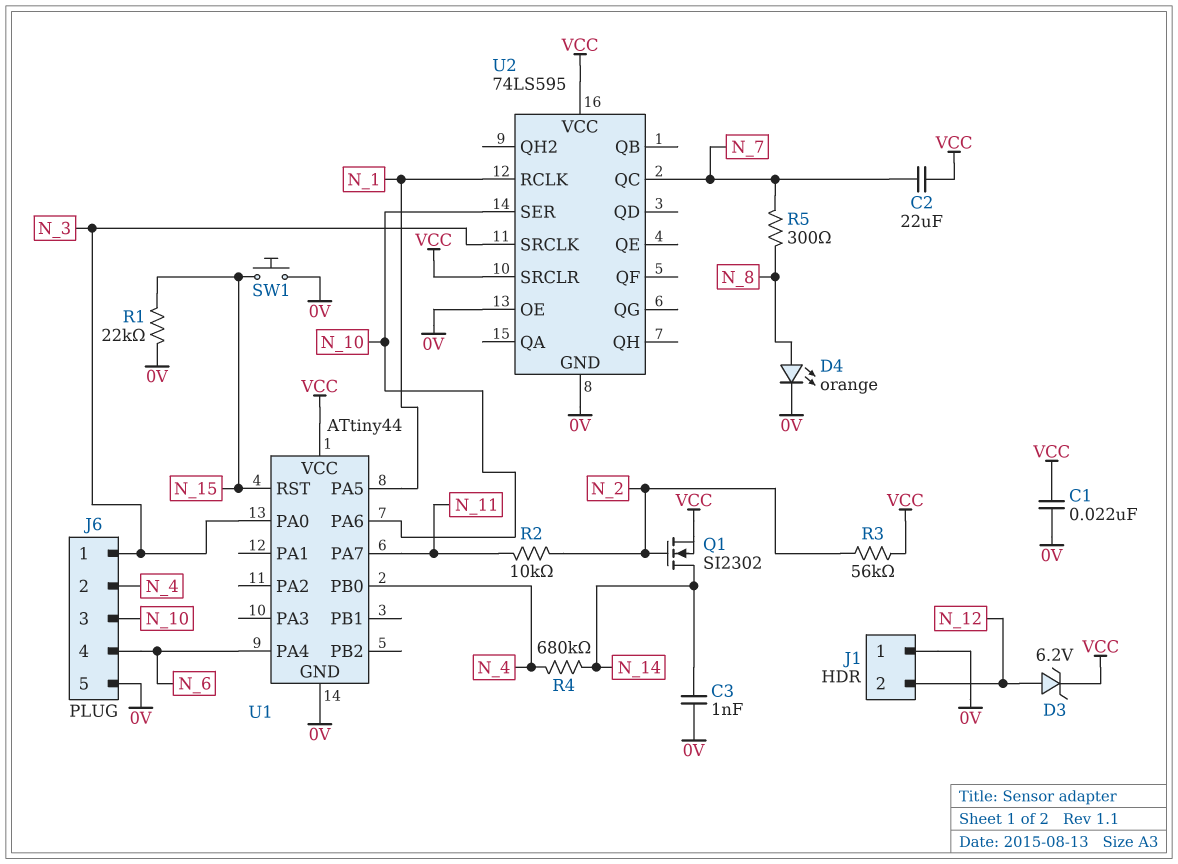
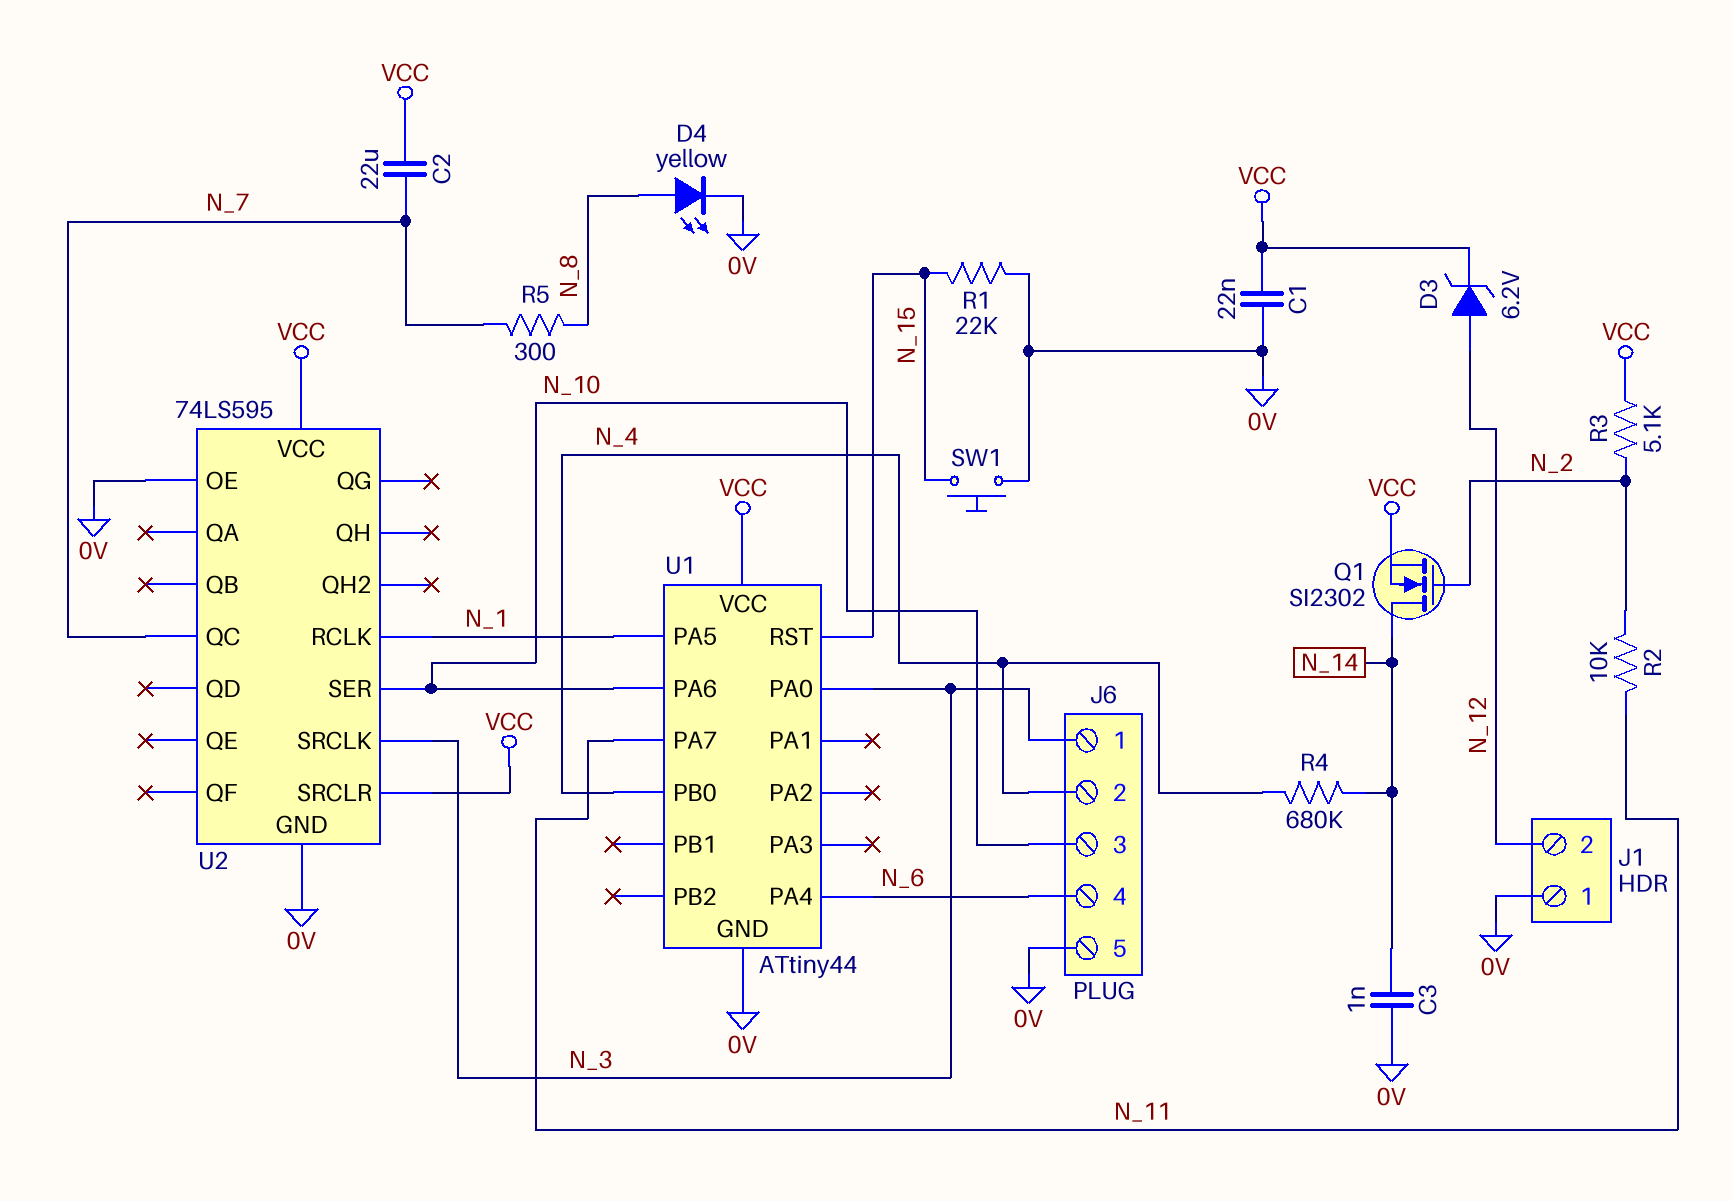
D4: LED orange (A N_8, K 0V) -> LED yellow (A N_8, K 0V)
R3: 56k (N_2, VCC) -> 5.1k (N_2, VCC)

